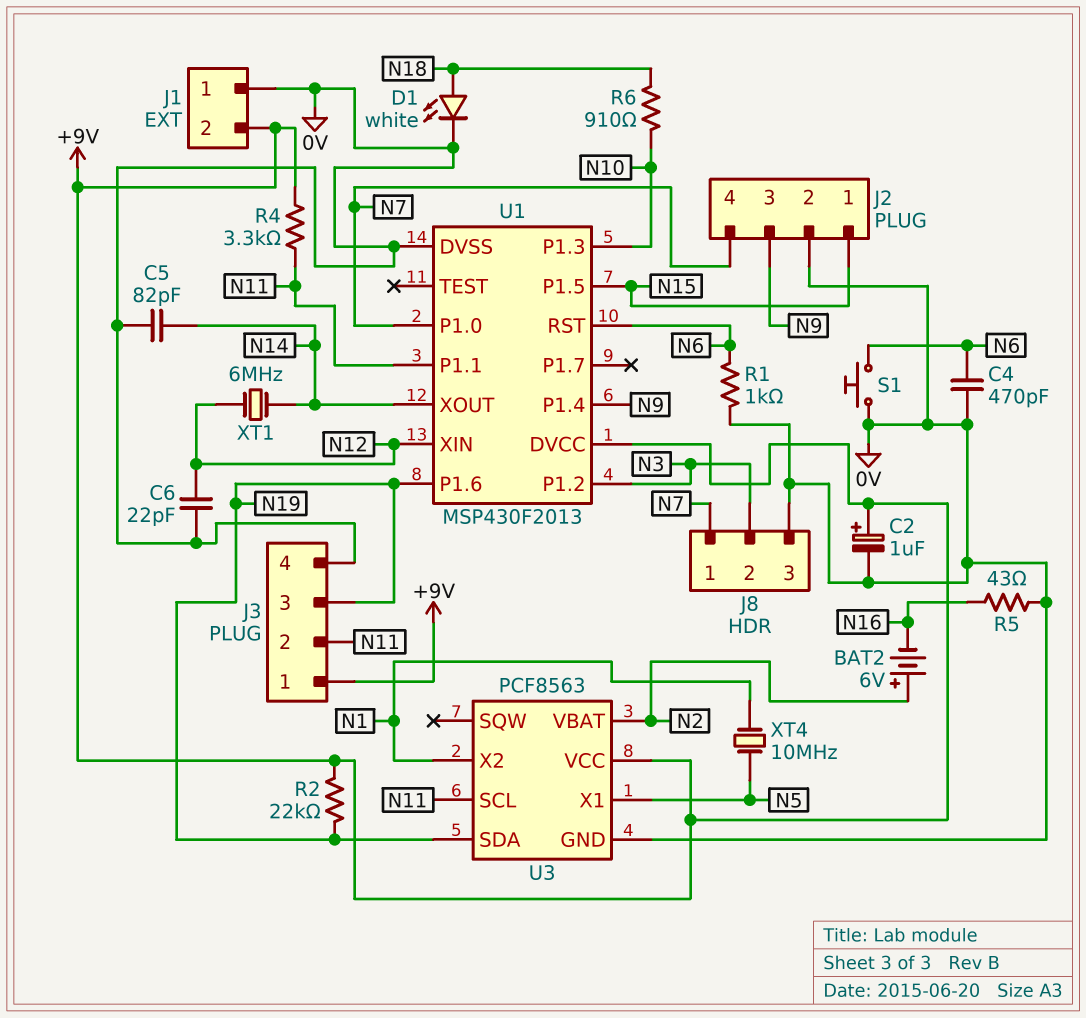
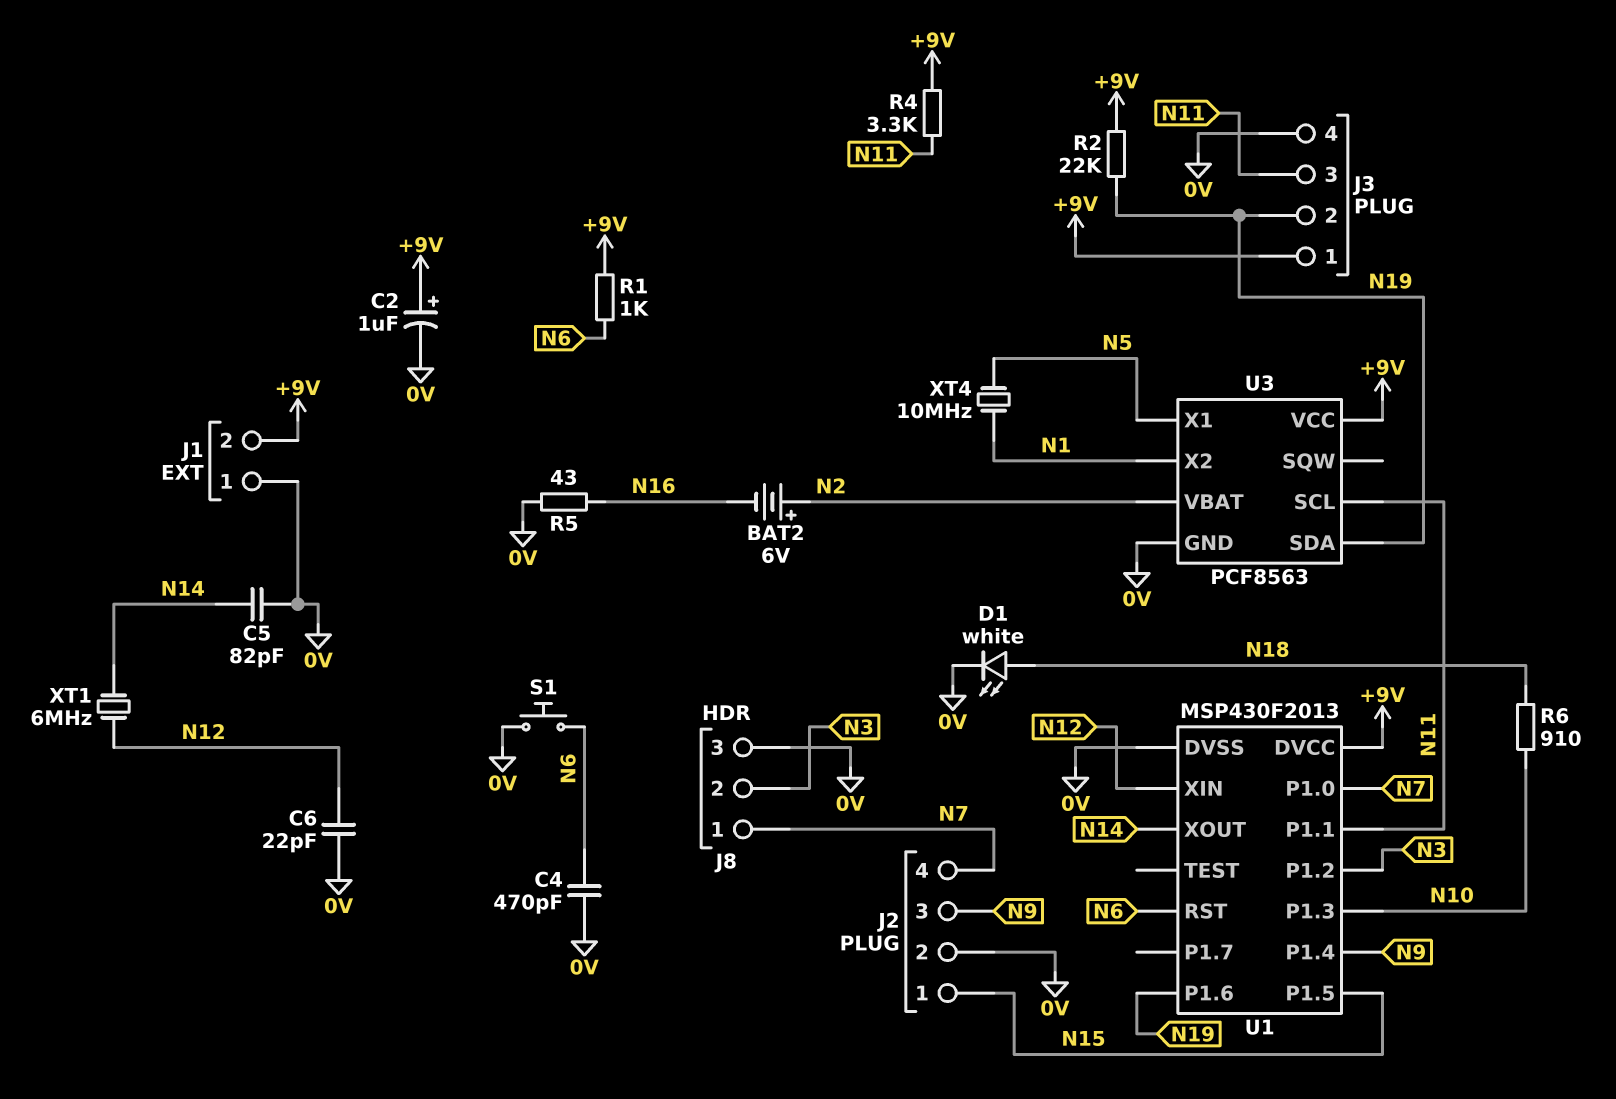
J3 pin 2: N11 -> N19
J3 pin 3: N19 -> N11
R1: 1k (0V, N6) -> 1k (+9V, N6)

